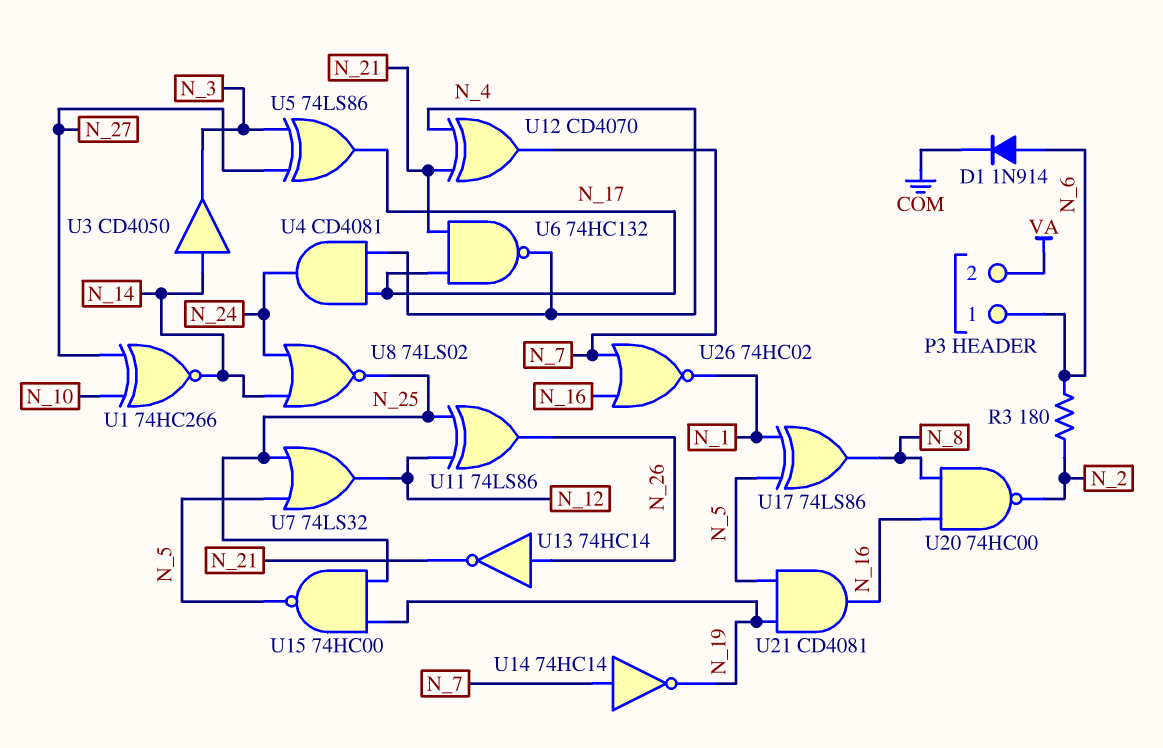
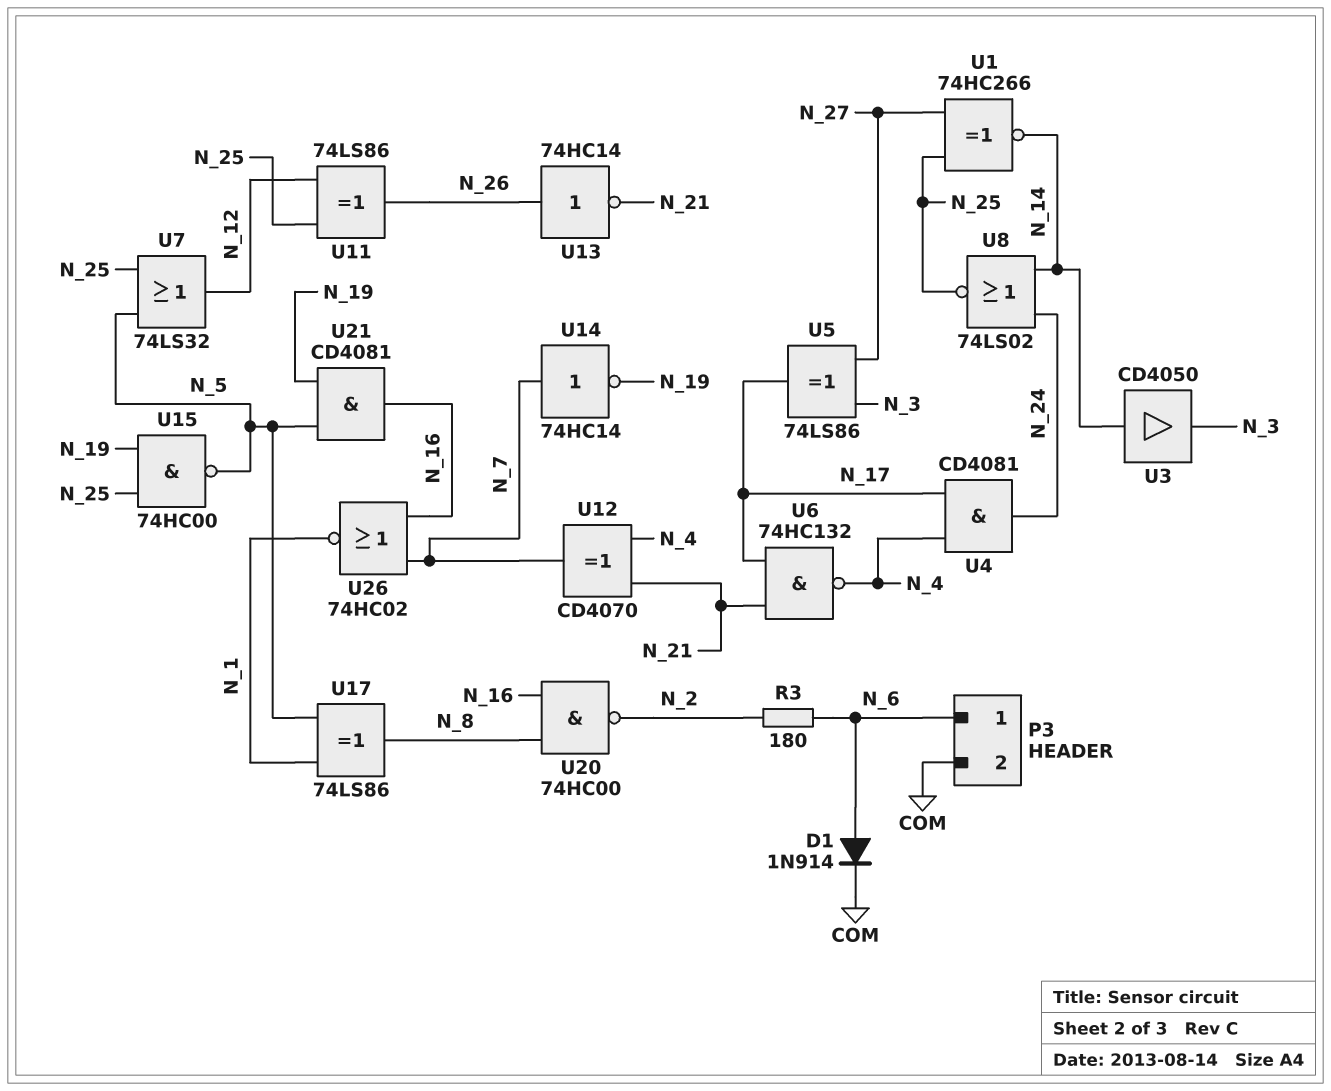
P3 pin 2: VA -> COM
U1: XNOR 74HC266 (in N_10, in N_27, out N_14) -> XNOR 74HC266 (in N_25, in N_27, out N_14)

